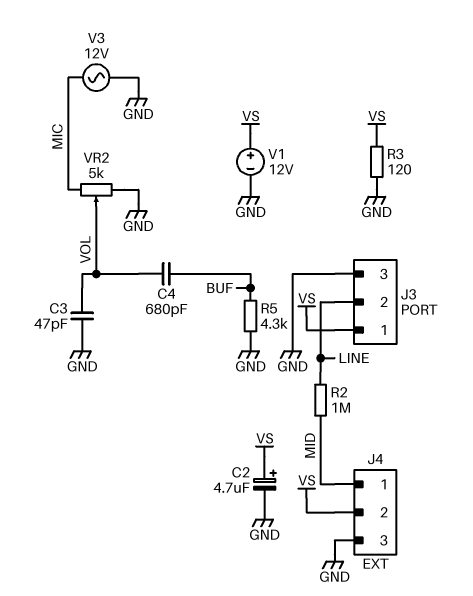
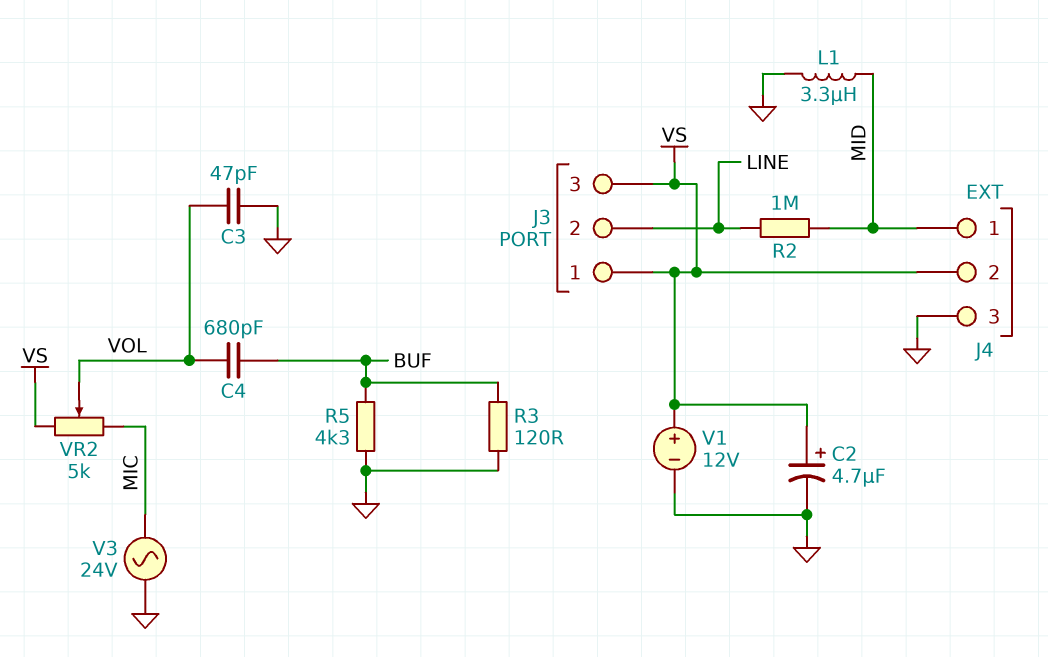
J3 pin 3: GND -> VS
L1: none -> 3.3uH (GND, MID)
R3: 120 (GND, VS) -> 120 (BUF, GND)
V3: AC 12V (GND, MIC) -> AC 24V (GND, MIC)
VR2: 5k (GND, MIC, wiper VOL) -> 5k (MIC, VS, wiper VOL)

